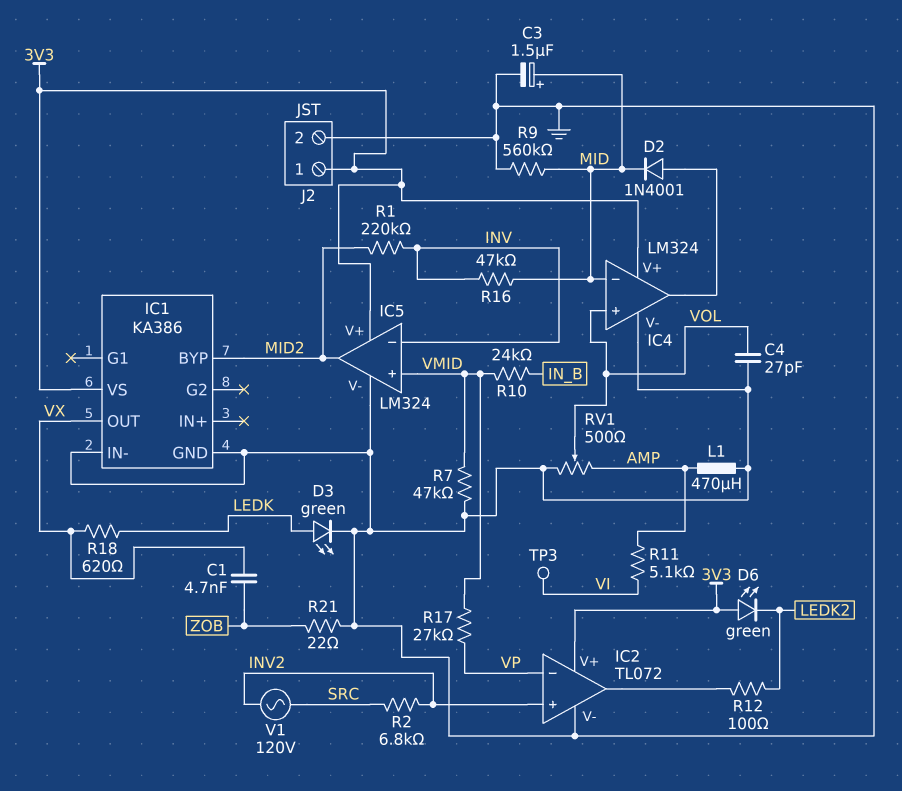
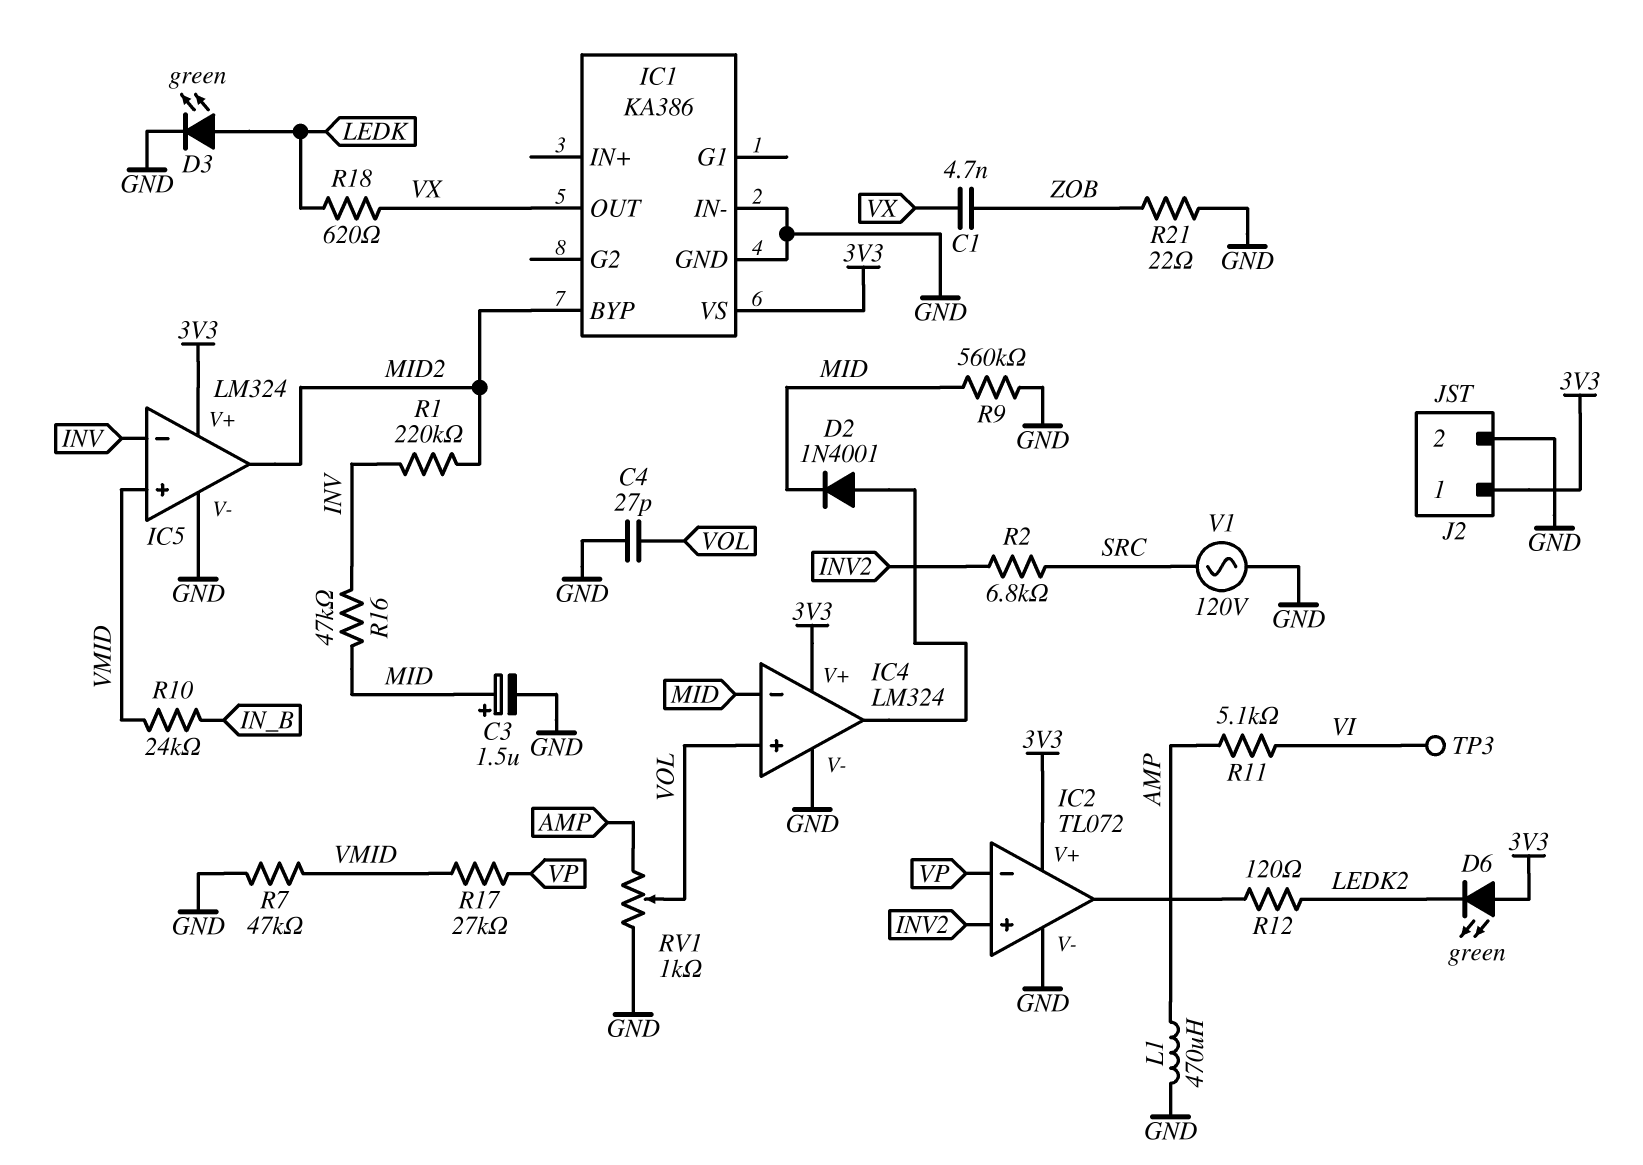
R12: 100 (IC2/out, LEDK2) -> 120 (IC2/out, LEDK2)
RV1: 500 (AMP, GND, wiper VOL) -> 1k (AMP, GND, wiper VOL)
V1: AC 120V (INV2, SRC) -> AC 120V (GND, SRC)

